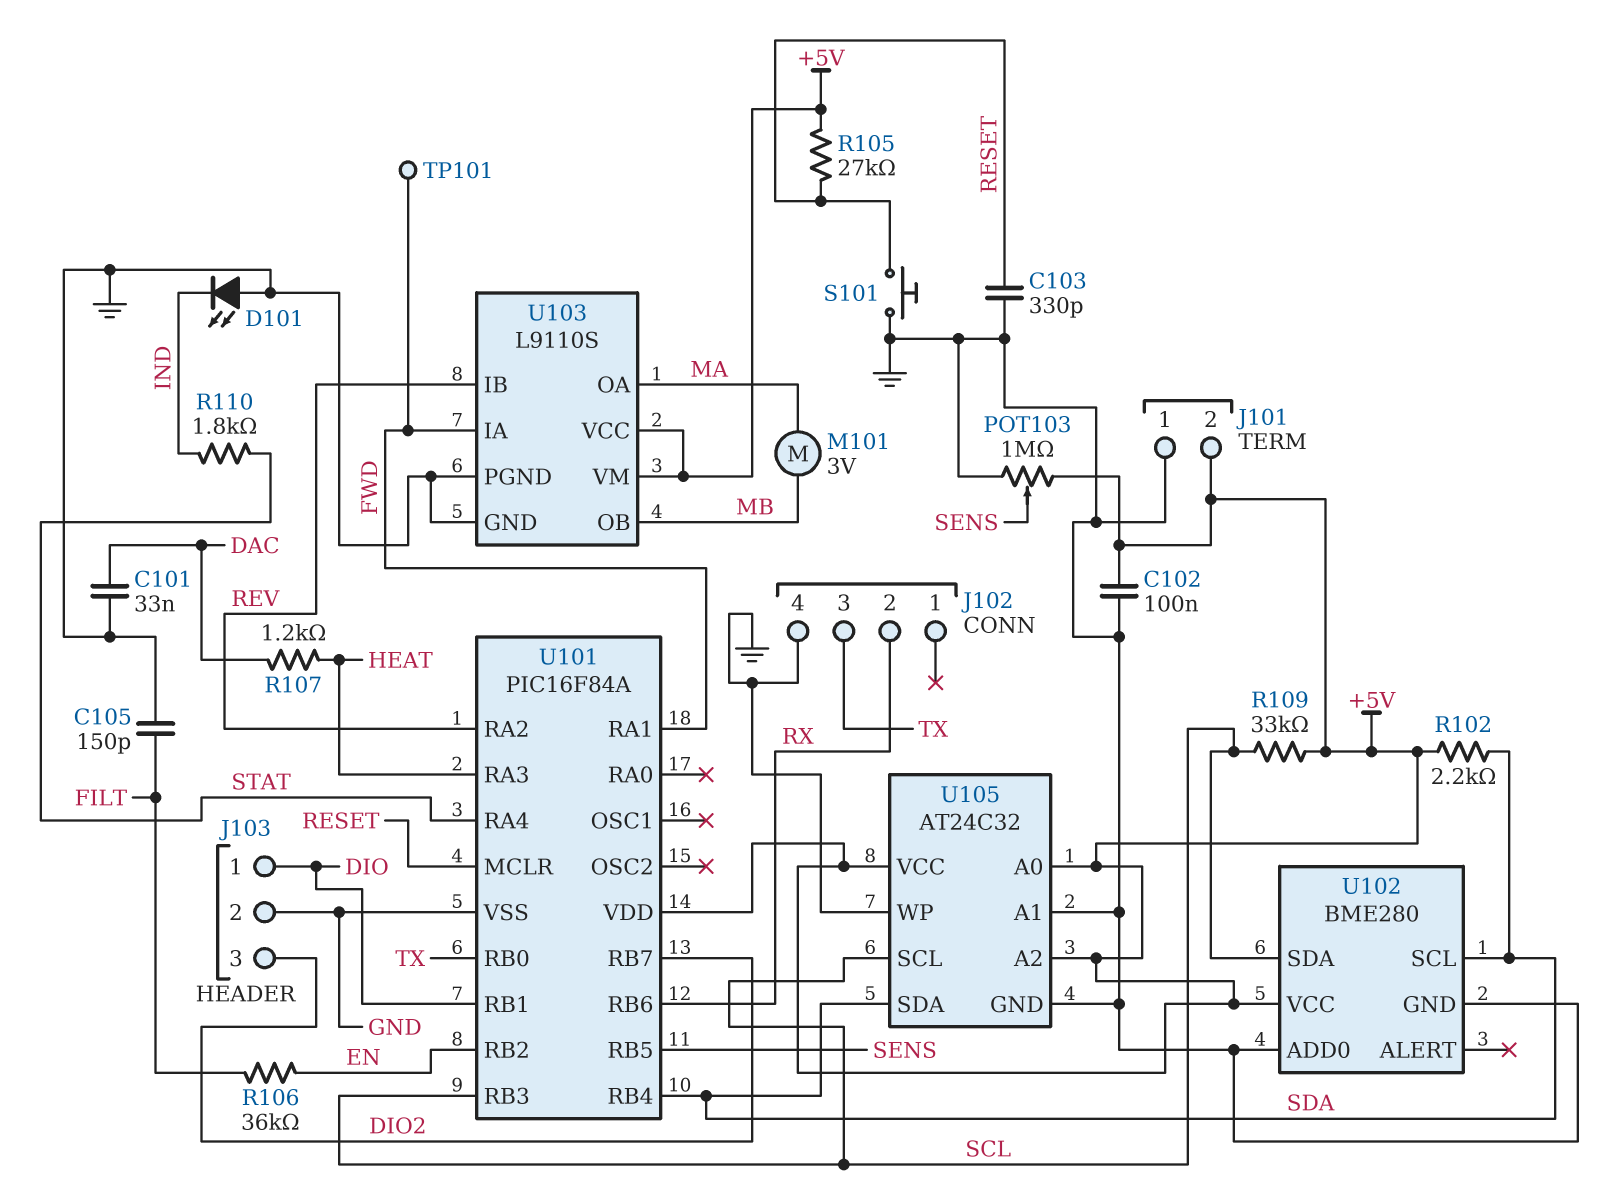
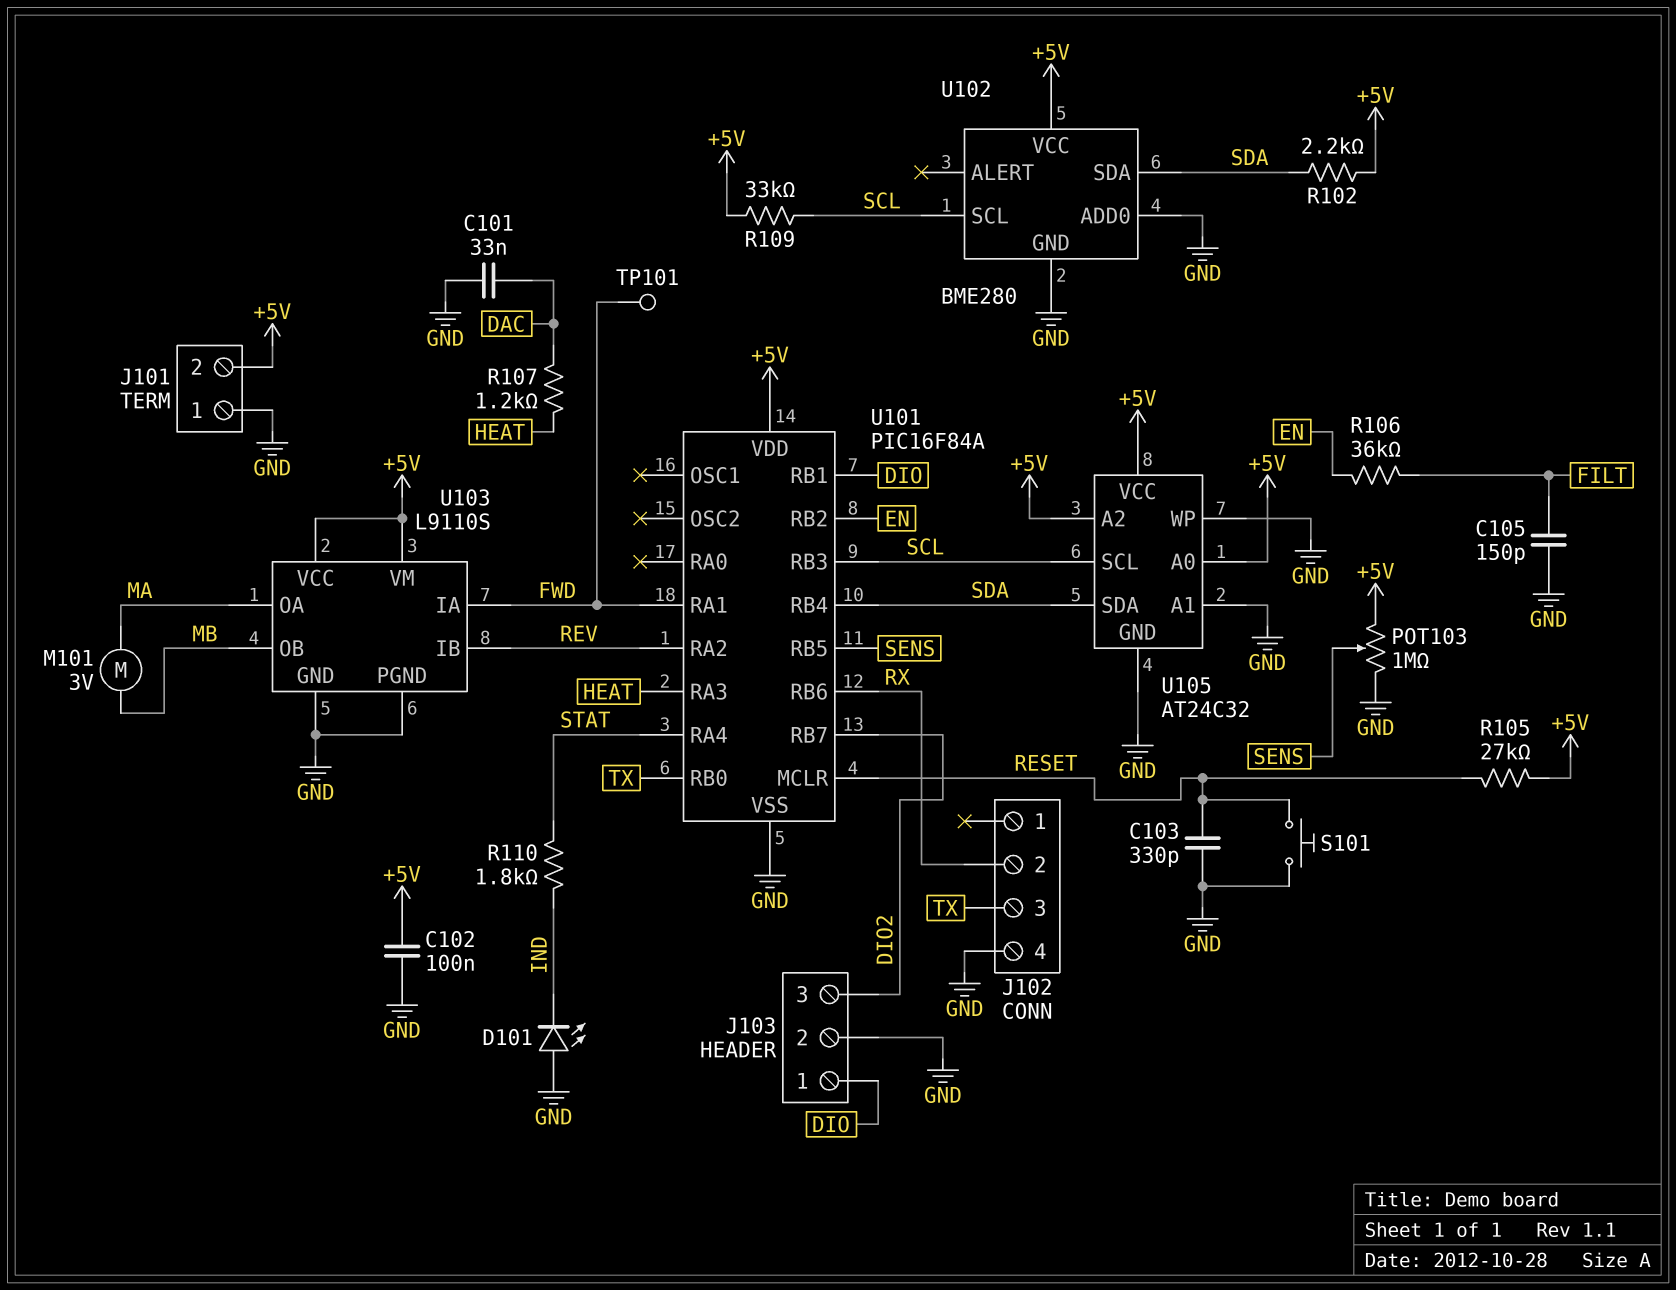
U102 pin SCL: SDA -> SCL
U102 pin SDA: SCL -> SDA

